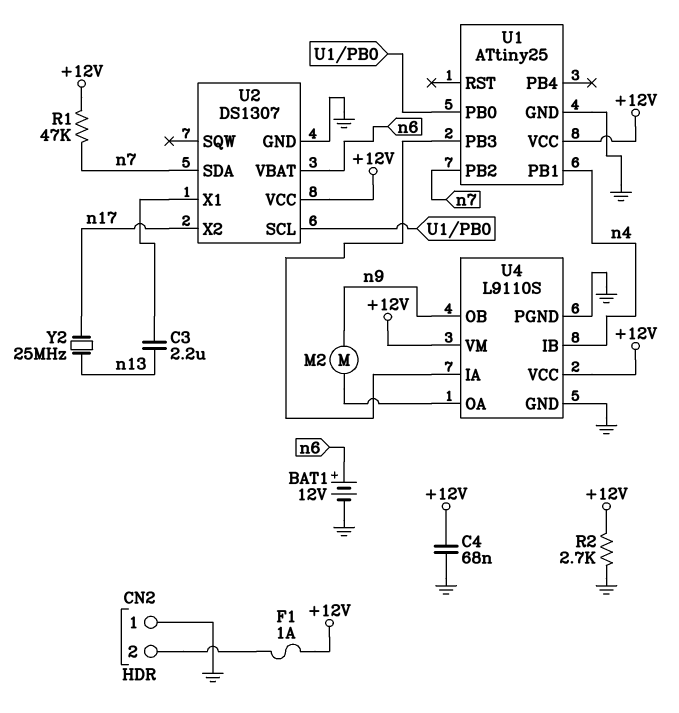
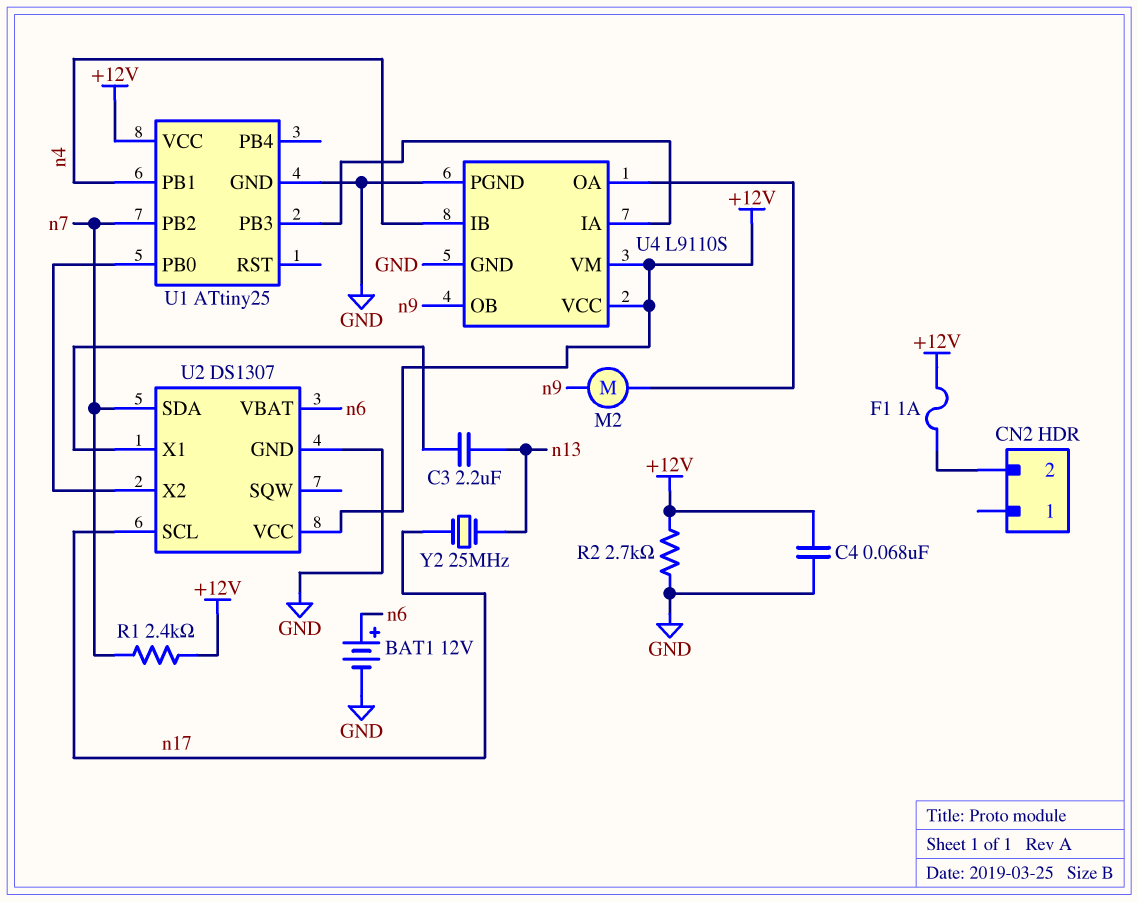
CN2 pin 1: GND -> none
R1: 47k (+12V, n7) -> 2.4k (+12V, n7)
U2 pin SCL: U1/PB0 -> n17
U2 pin X2: n17 -> U1/PB0

